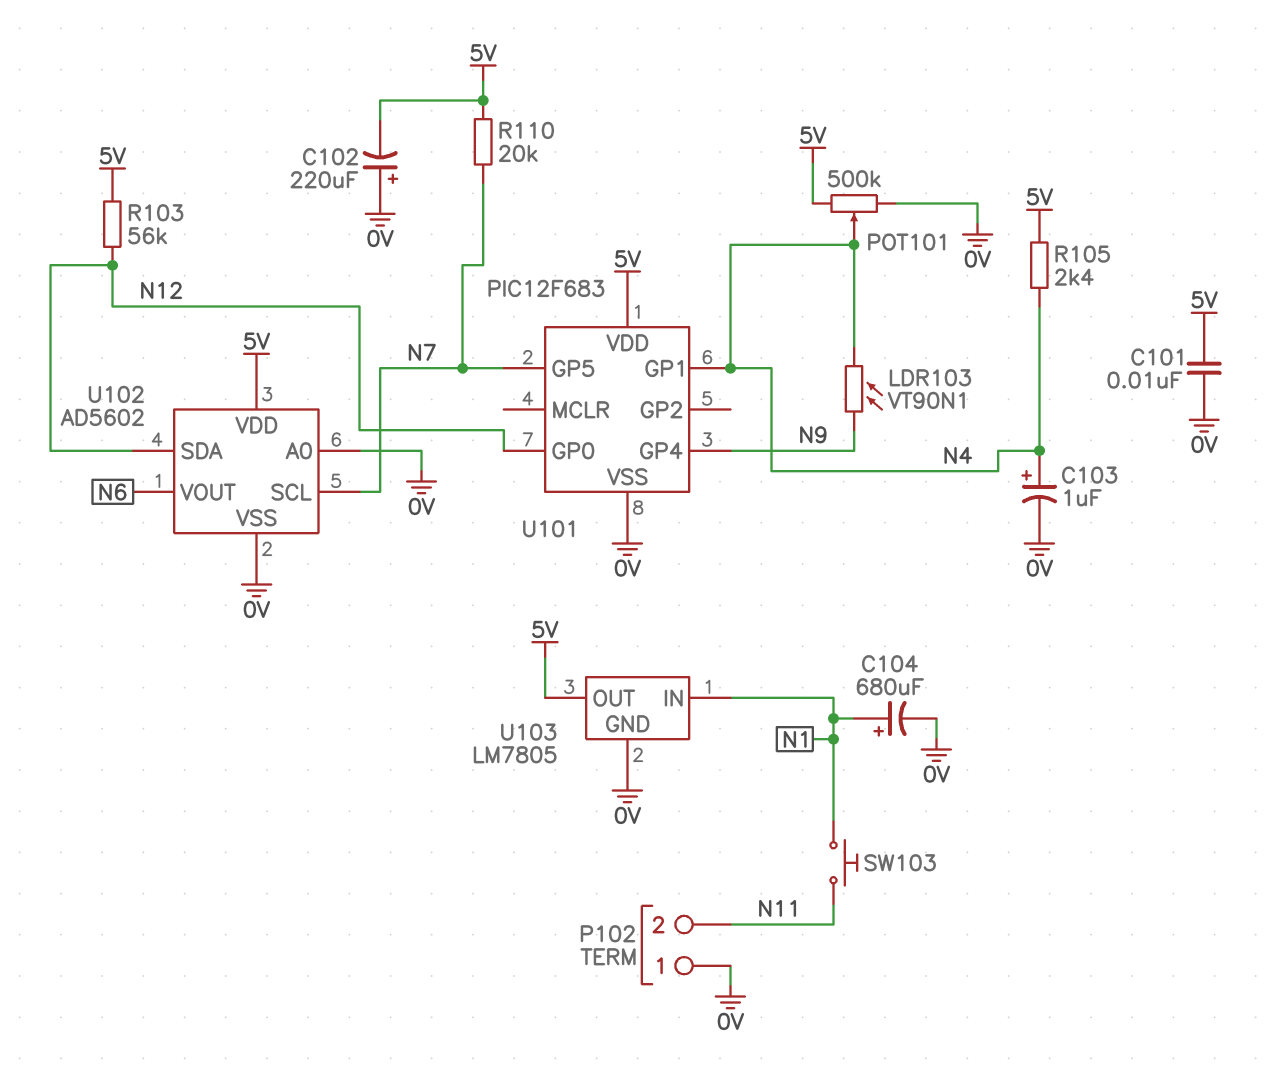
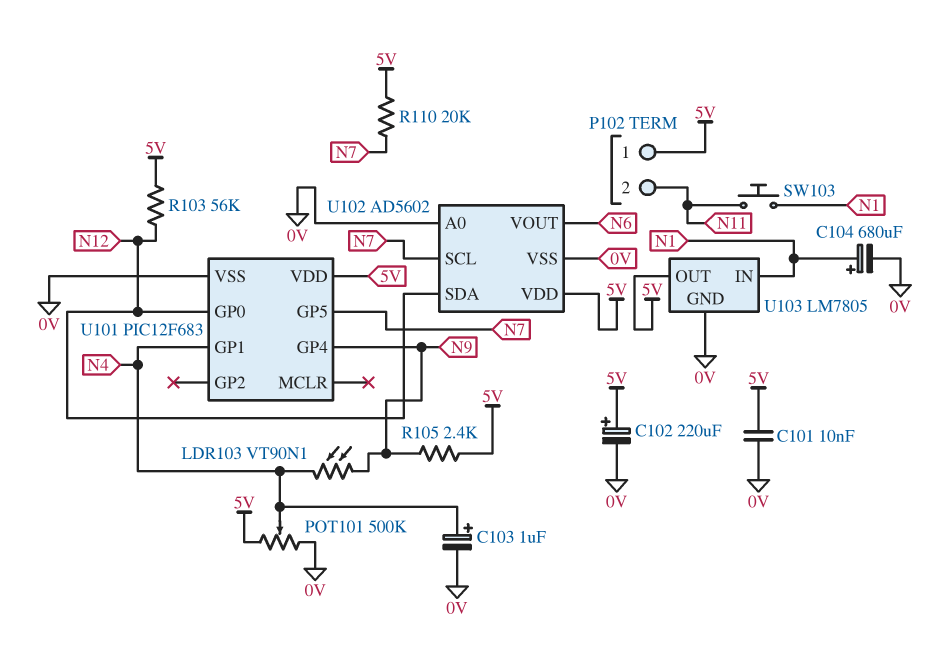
C102: 220uF (plus 0V, minus 5V) -> 220uF (plus 5V, minus 0V)
P102 pin 1: 0V -> 5V
R105: 2.4k (5V, N4) -> 2.4k (5V, N9)

